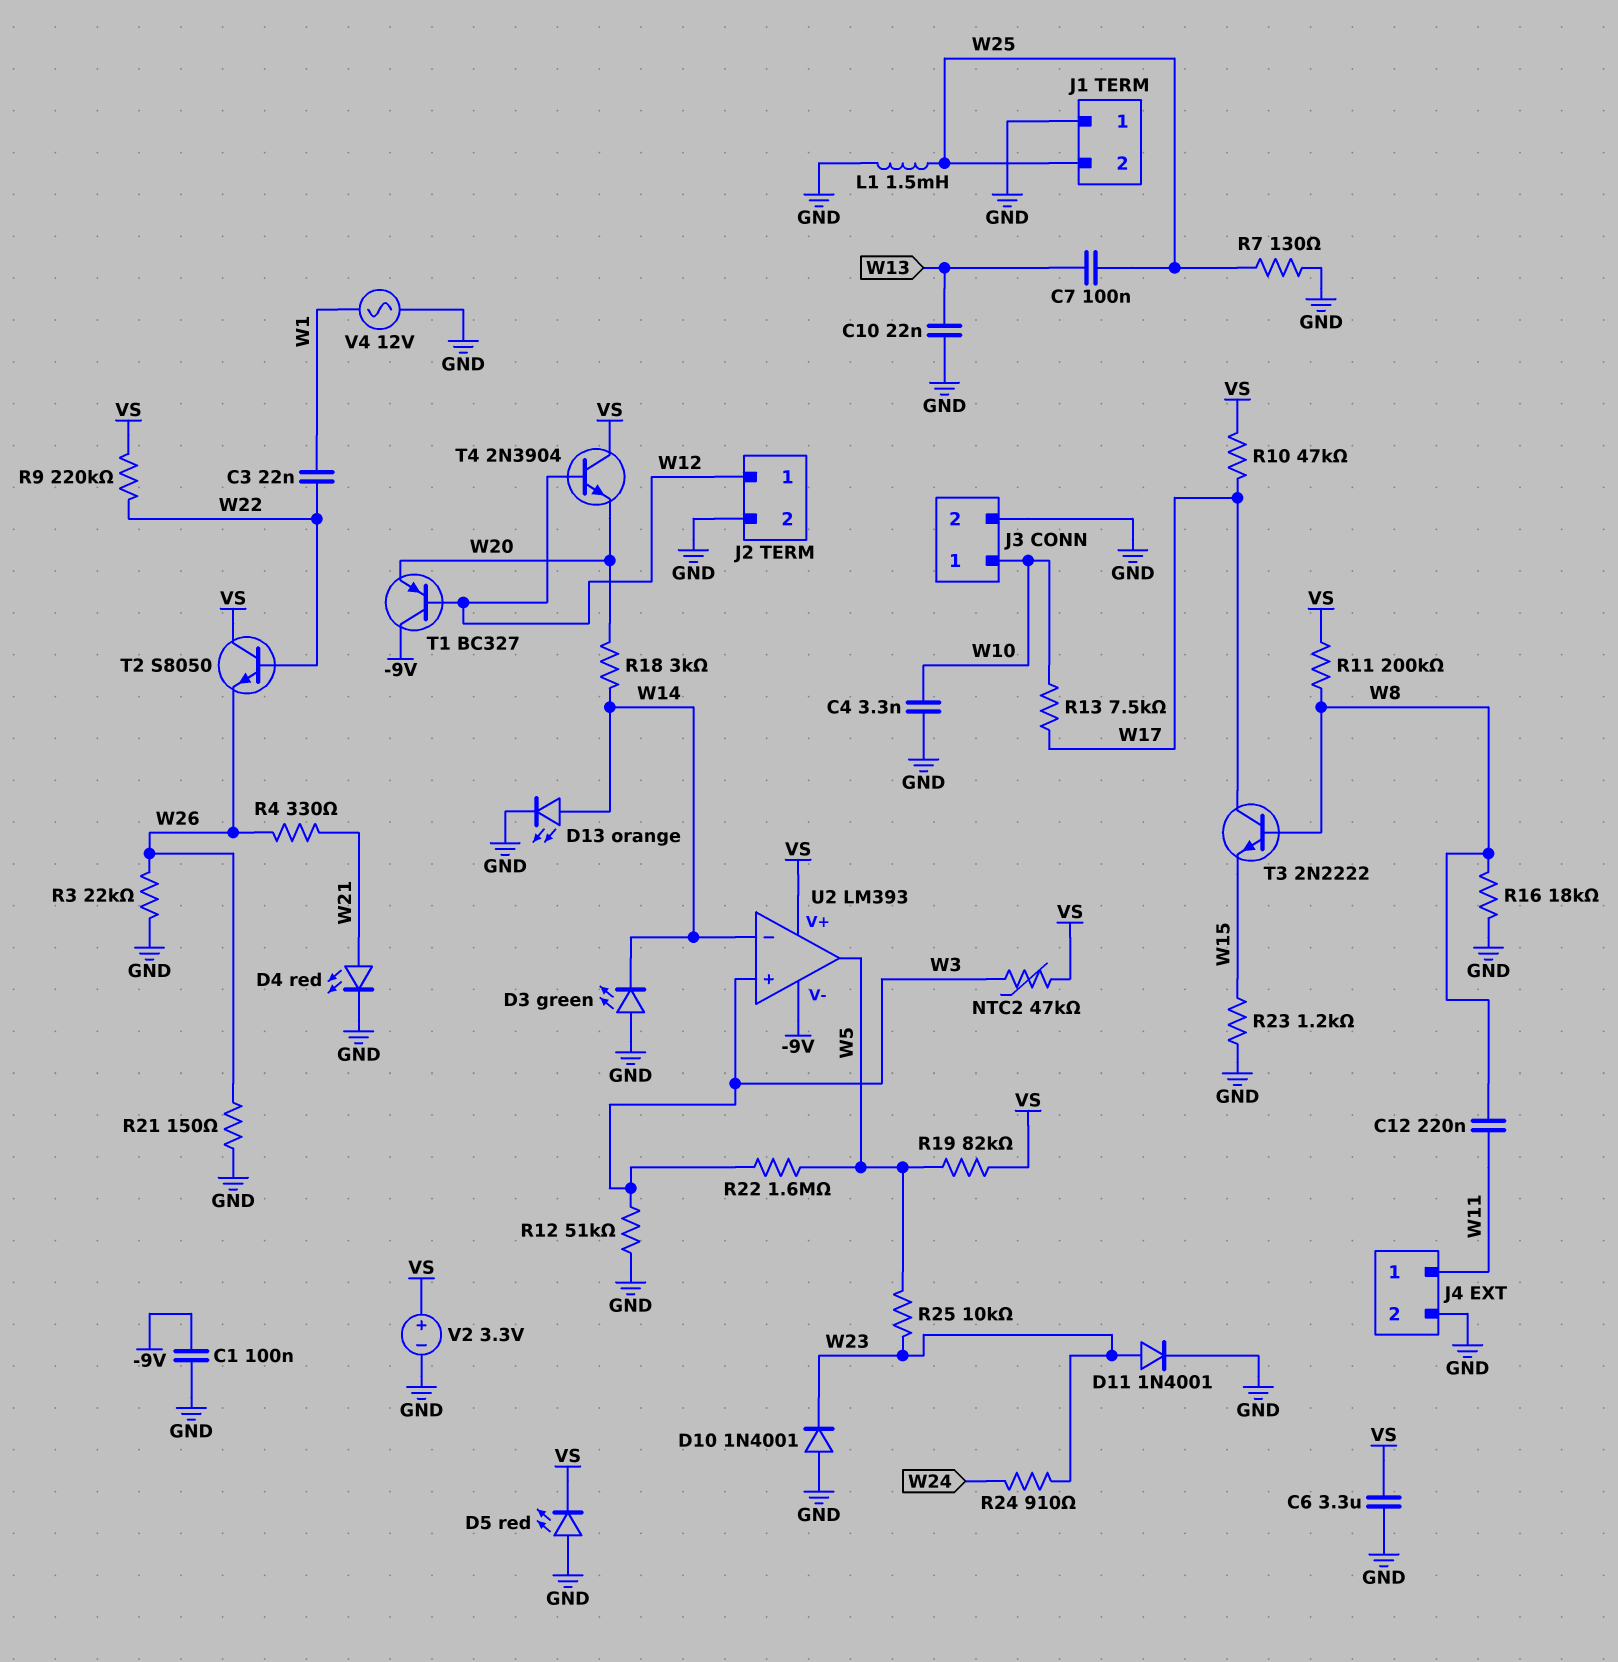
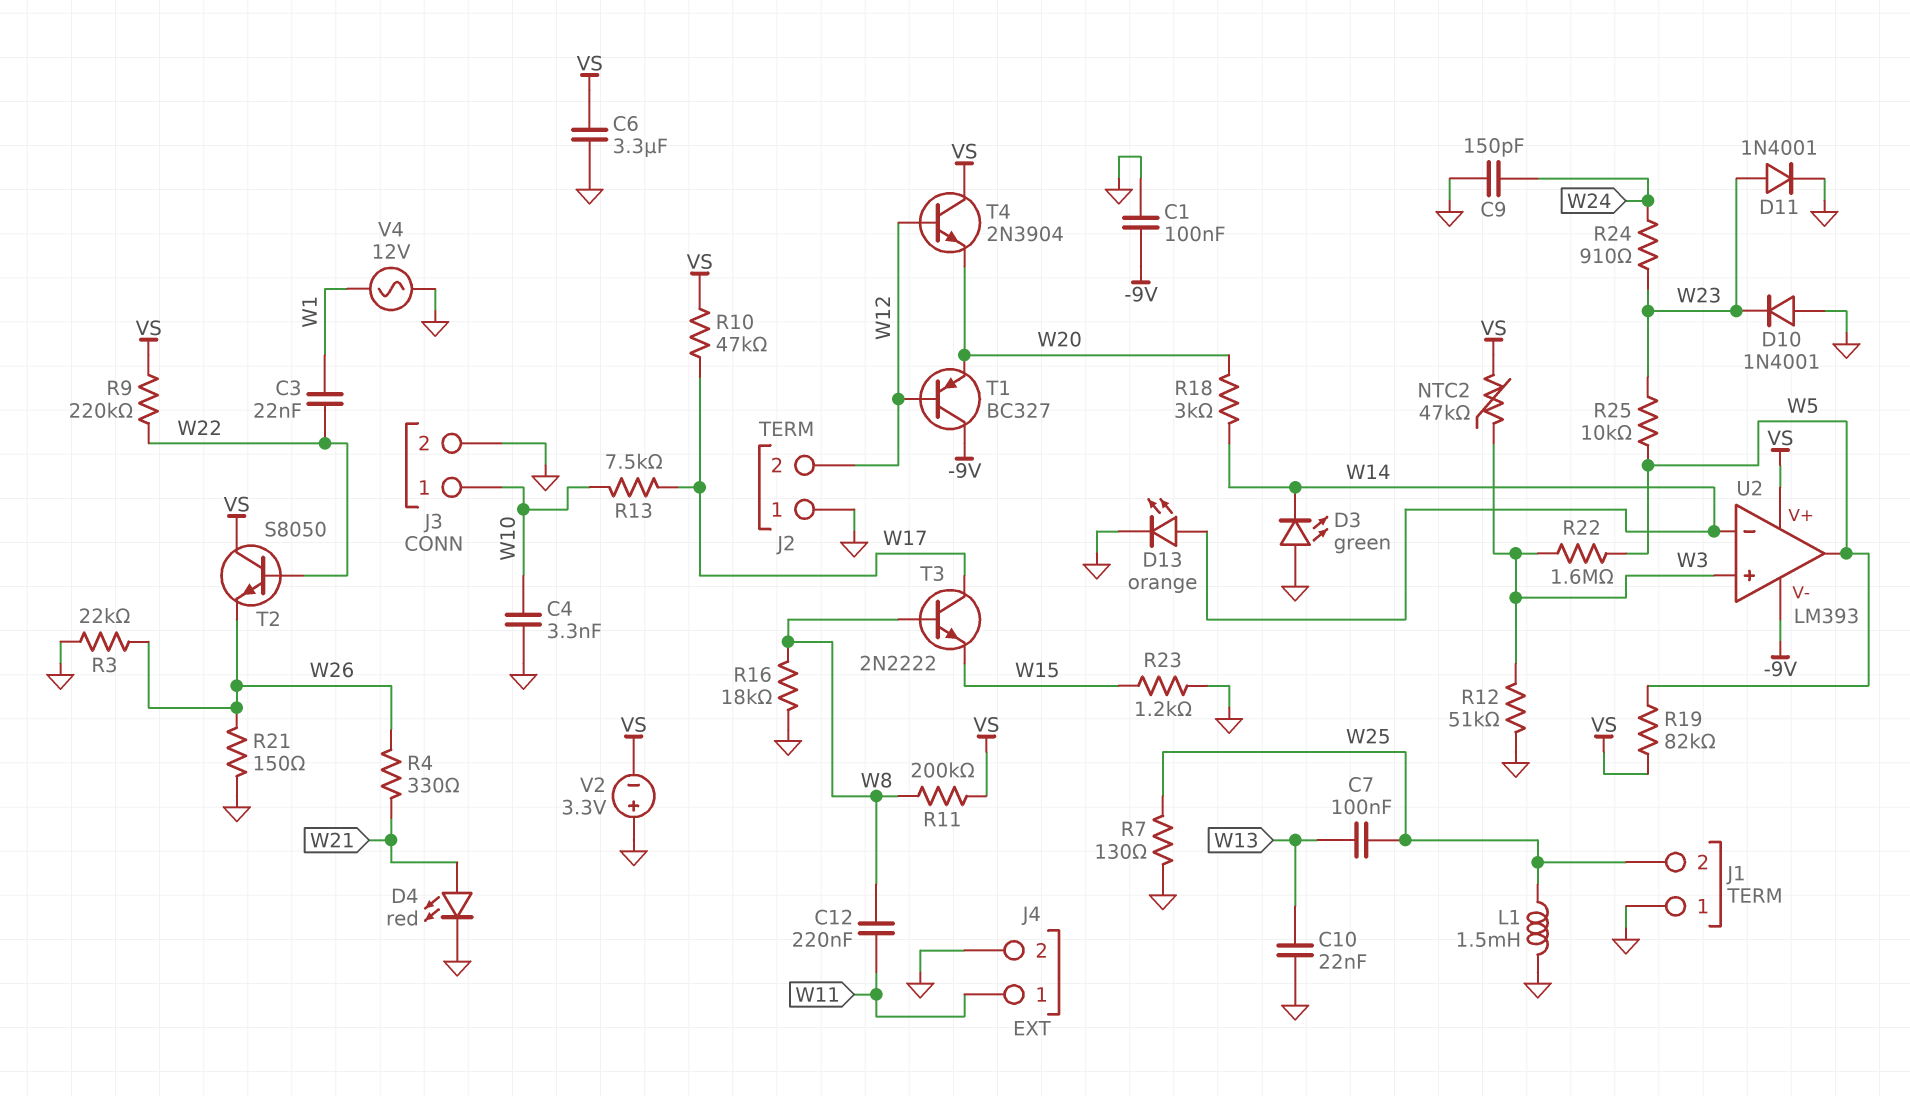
C9: none -> 150pF (GND, W24)
D5: LED red (A GND, K VS) -> none
J2 pin 1: W12 -> GND
J2 pin 2: GND -> W12
V2: 3.3V (plus VS, minus GND) -> 3.3V (plus GND, minus VS)

